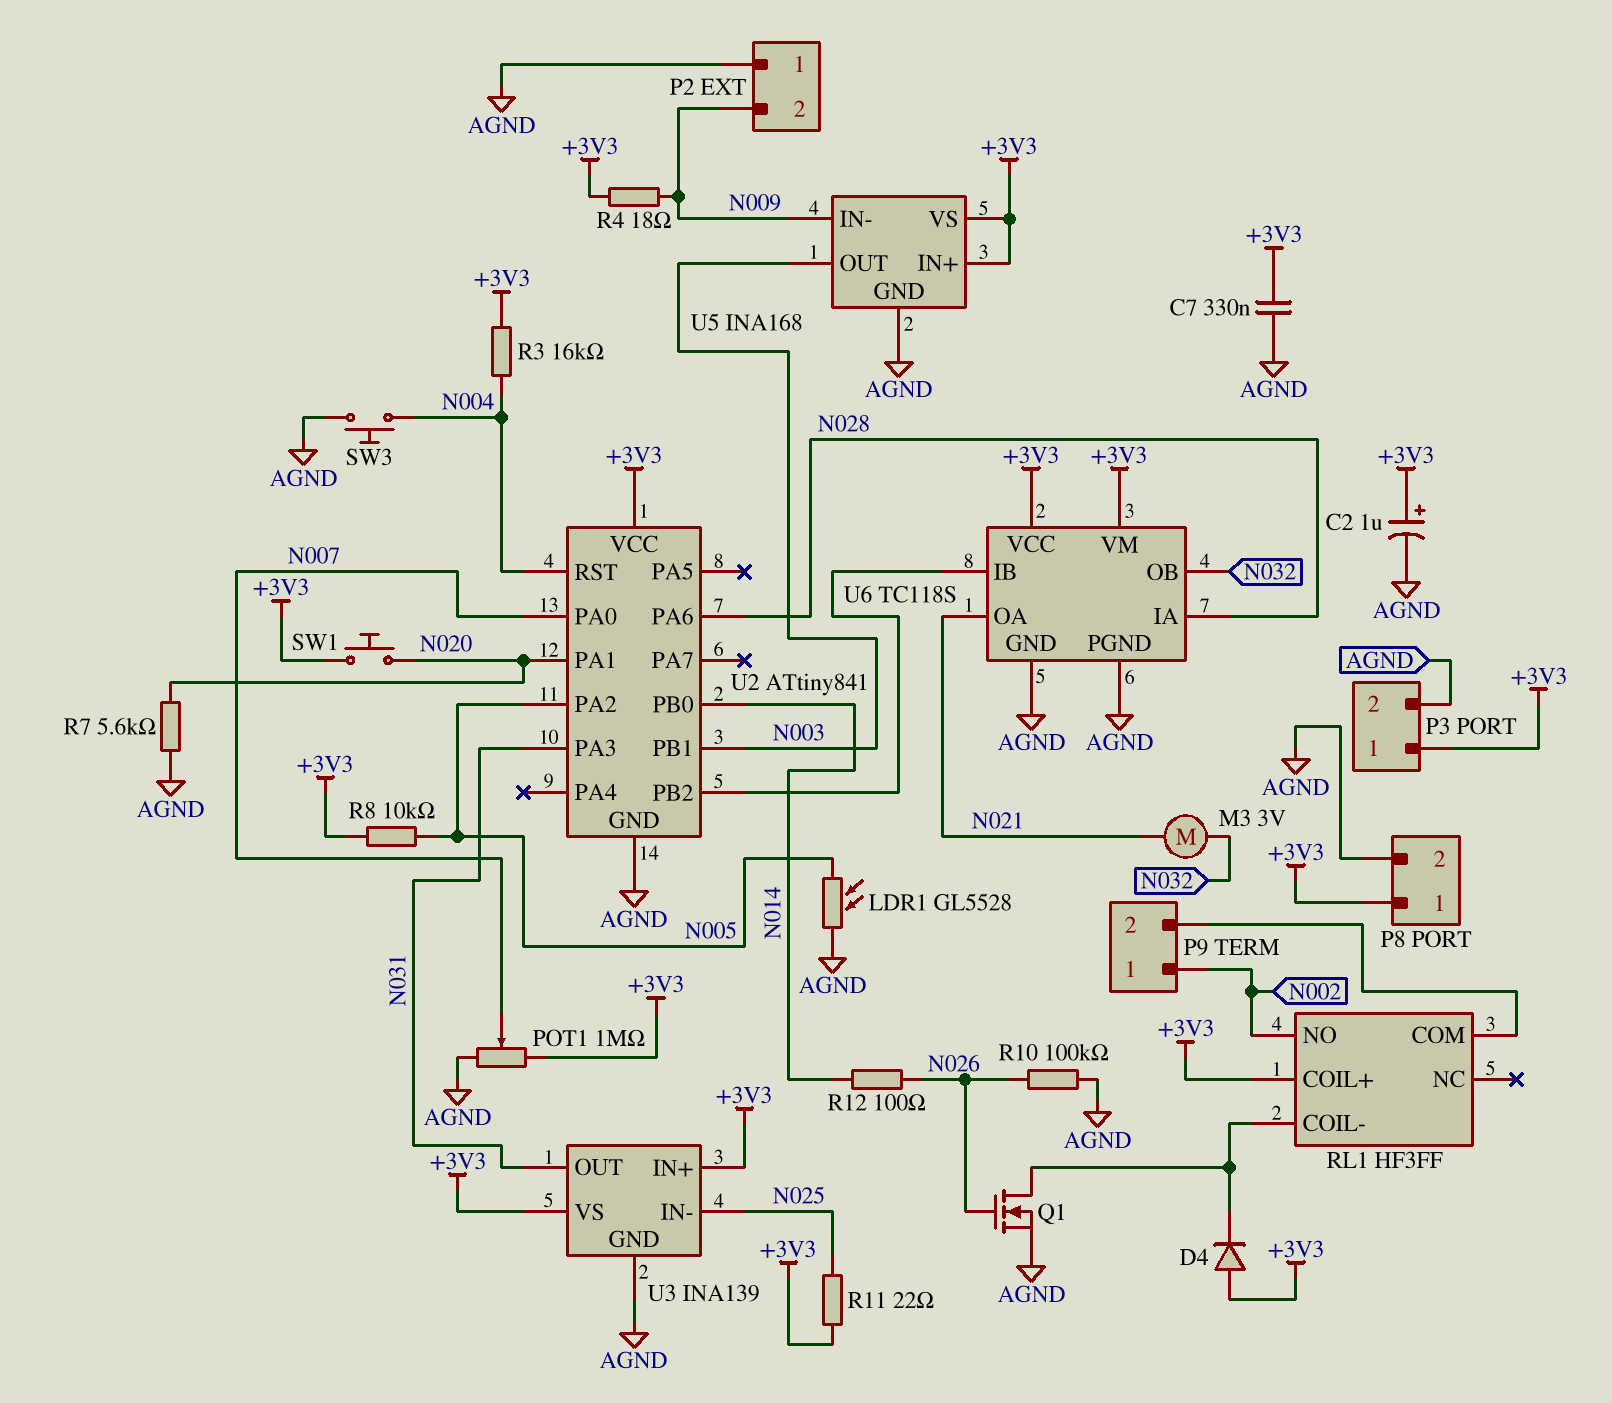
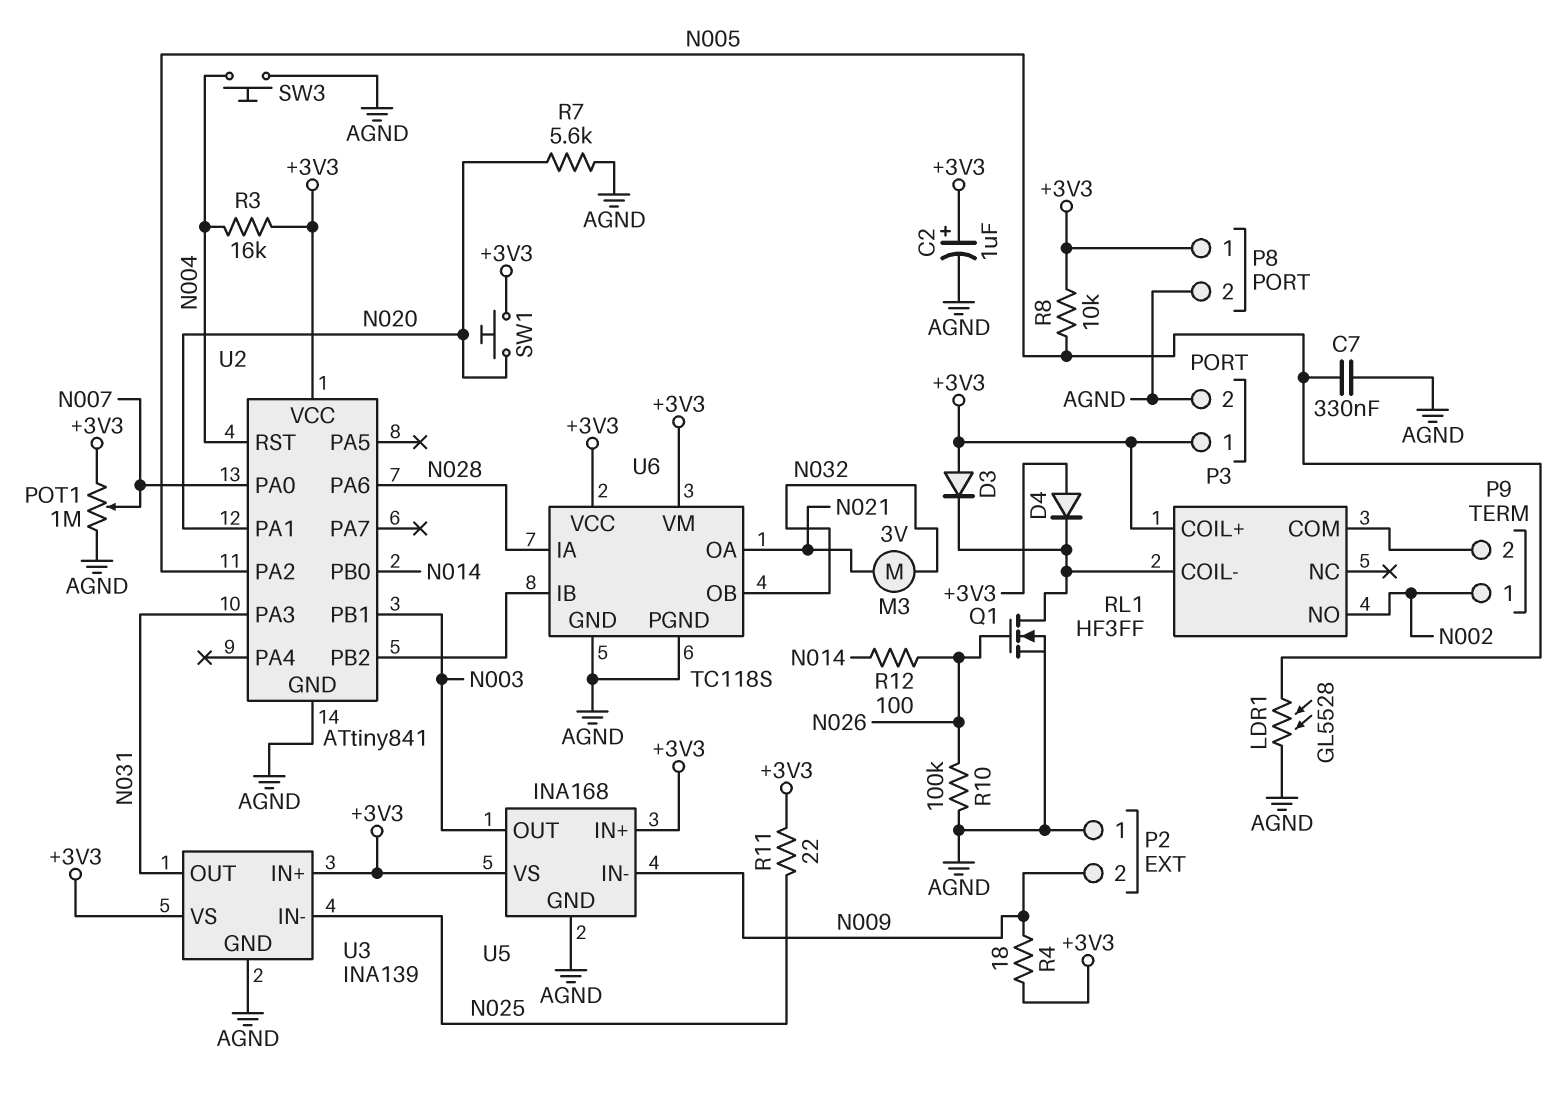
C7: 330nF (+3V3, AGND) -> 330nF (AGND, N005)
D3: none -> diode (A +3V3, K RL1/COIL-)

